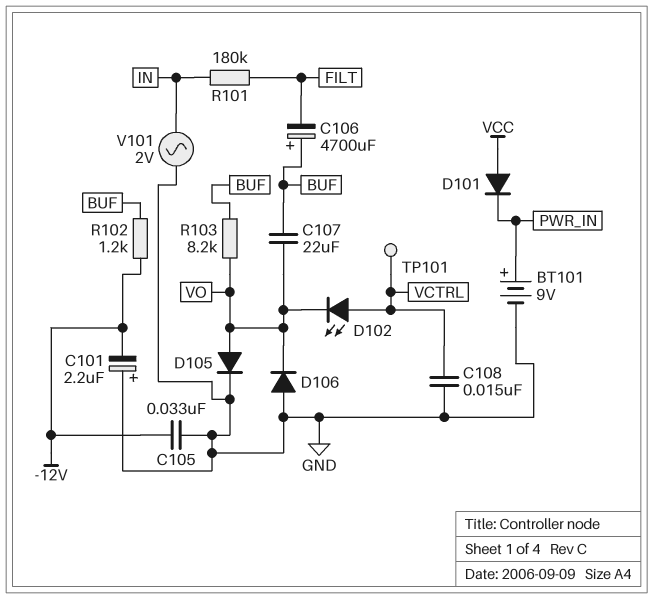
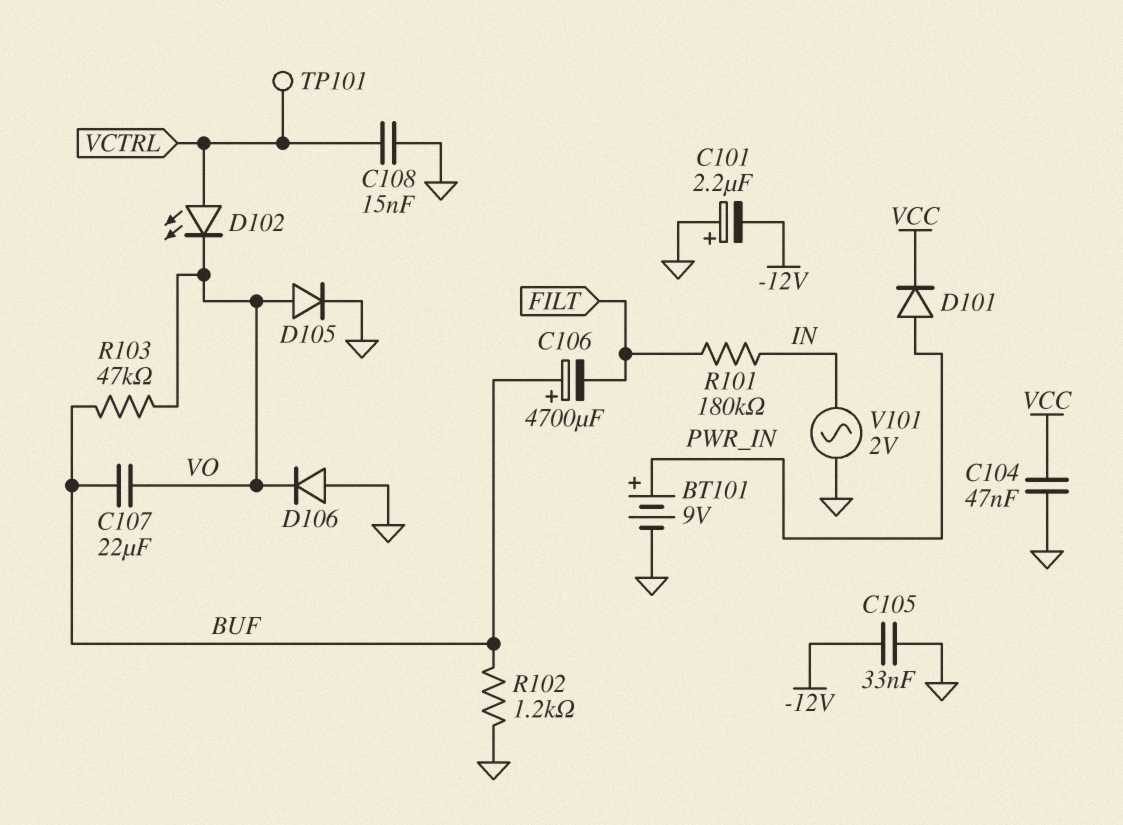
C104: none -> 47nF (GND, VCC)
D101: diode (A VCC, K PWR_IN) -> diode (A PWR_IN, K VCC)
R102: 1.2k (-12V, BUF) -> 1.2k (BUF, GND)
R103: 8.2k (BUF, VO) -> 47k (BUF, VO)

